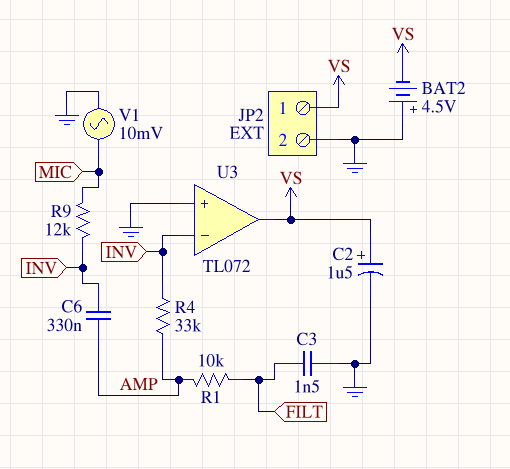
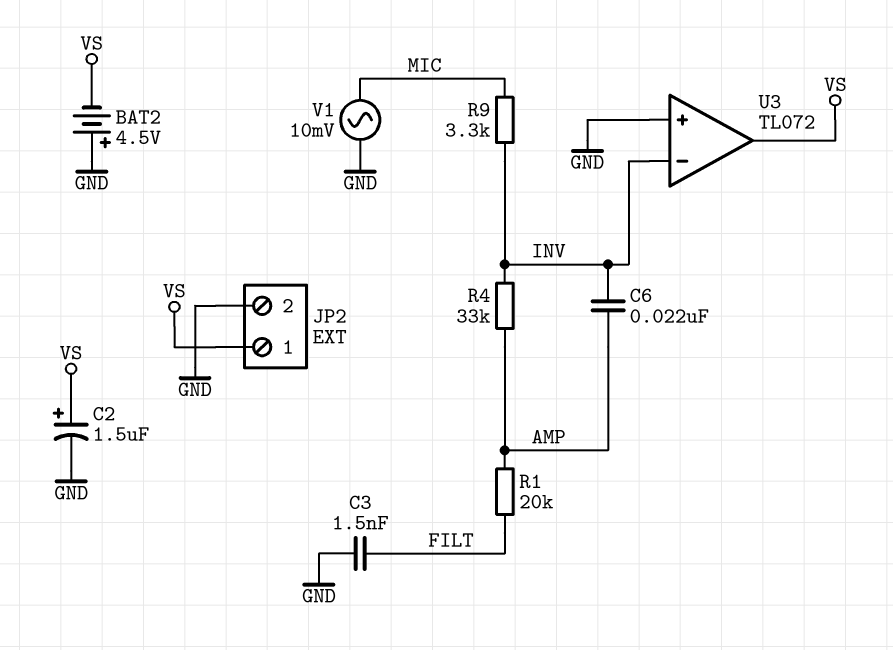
C6: 330nF (AMP, INV) -> 22nF (AMP, INV)
R1: 10k (AMP, FILT) -> 20k (AMP, FILT)
R9: 12k (INV, MIC) -> 3.3k (INV, MIC)

